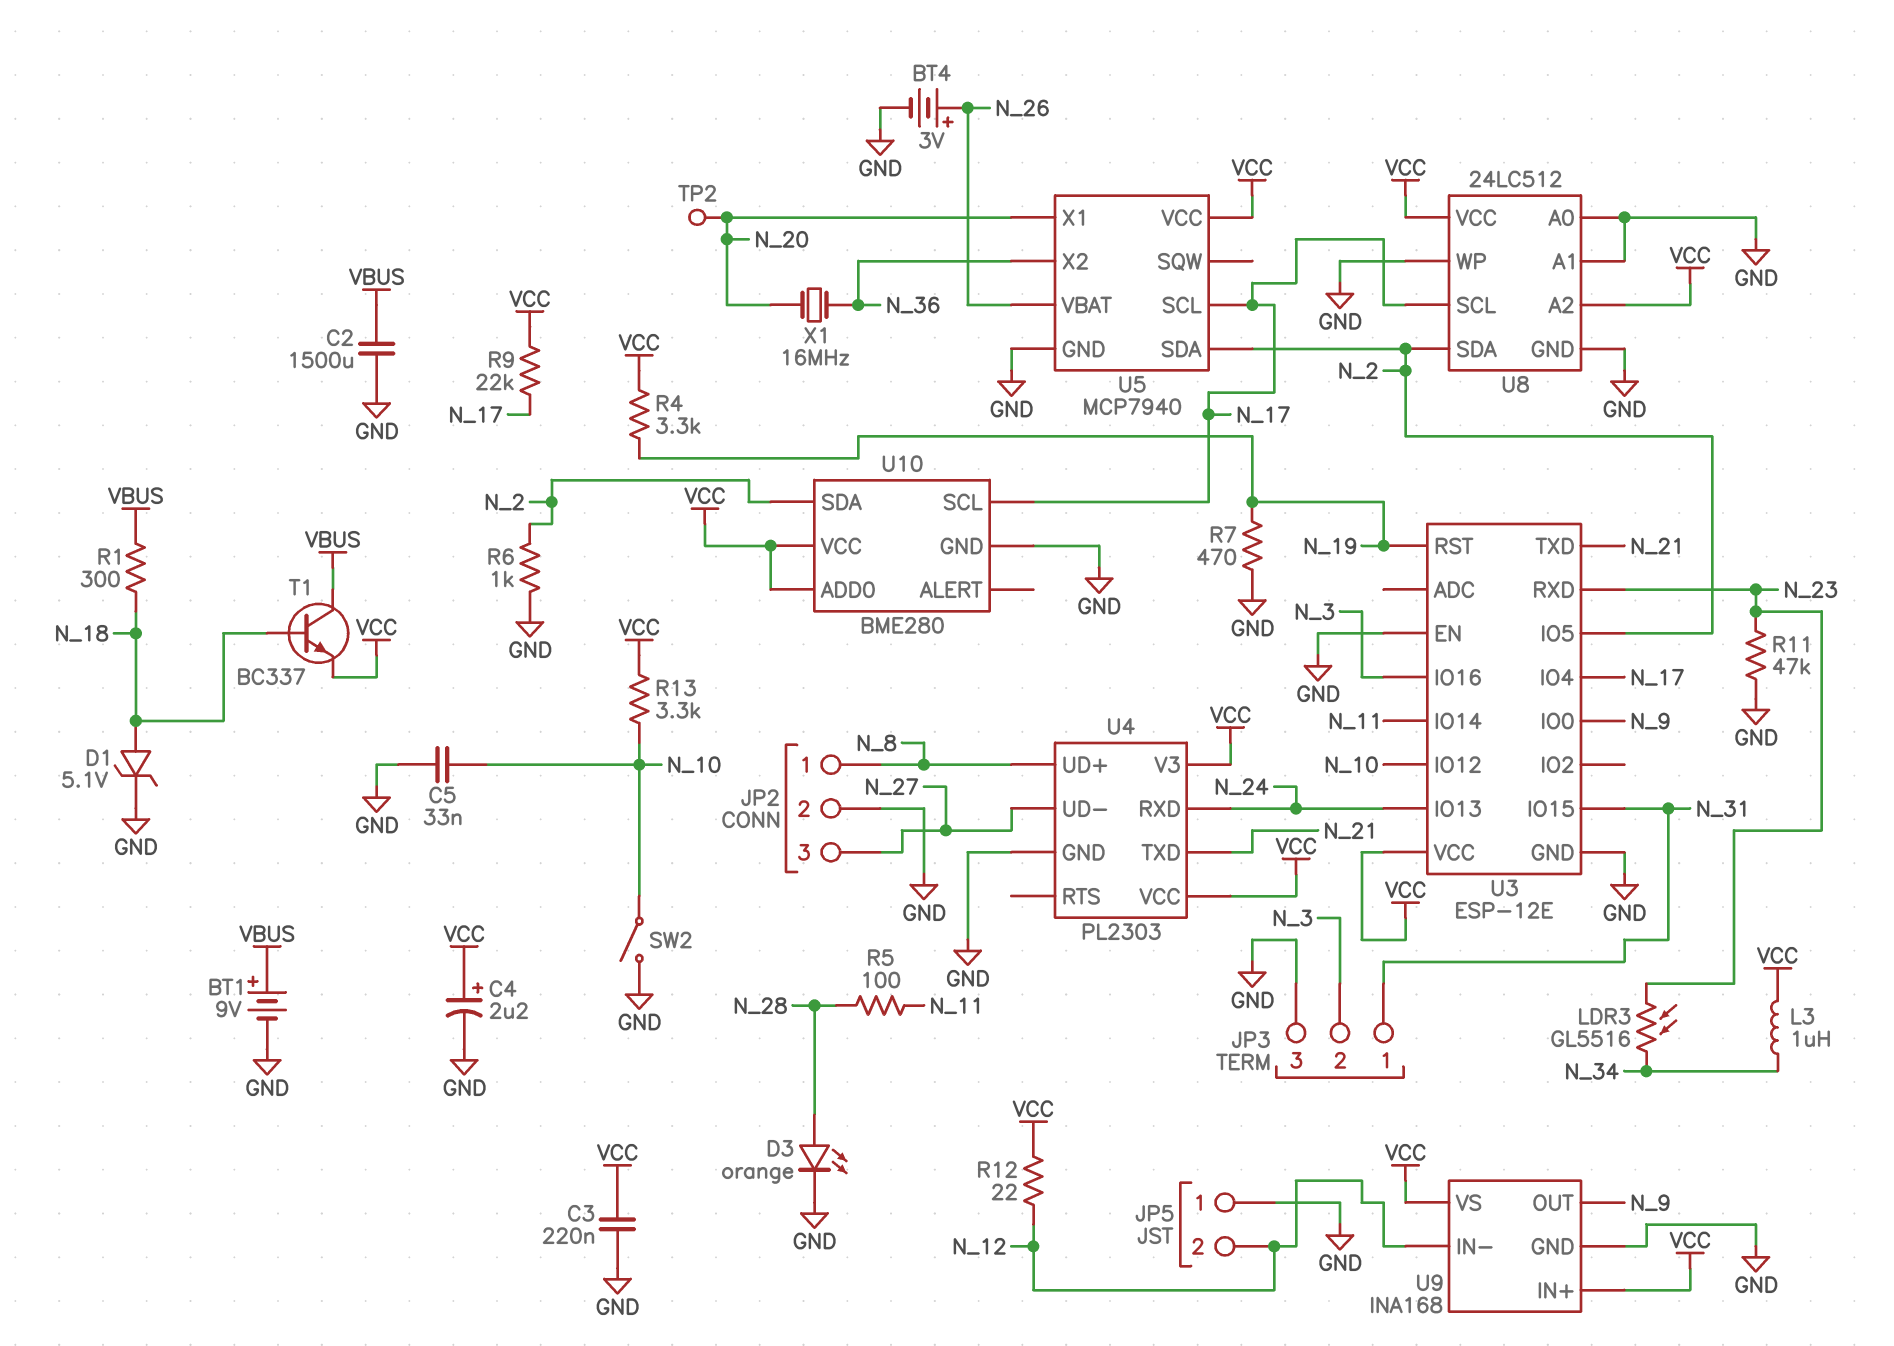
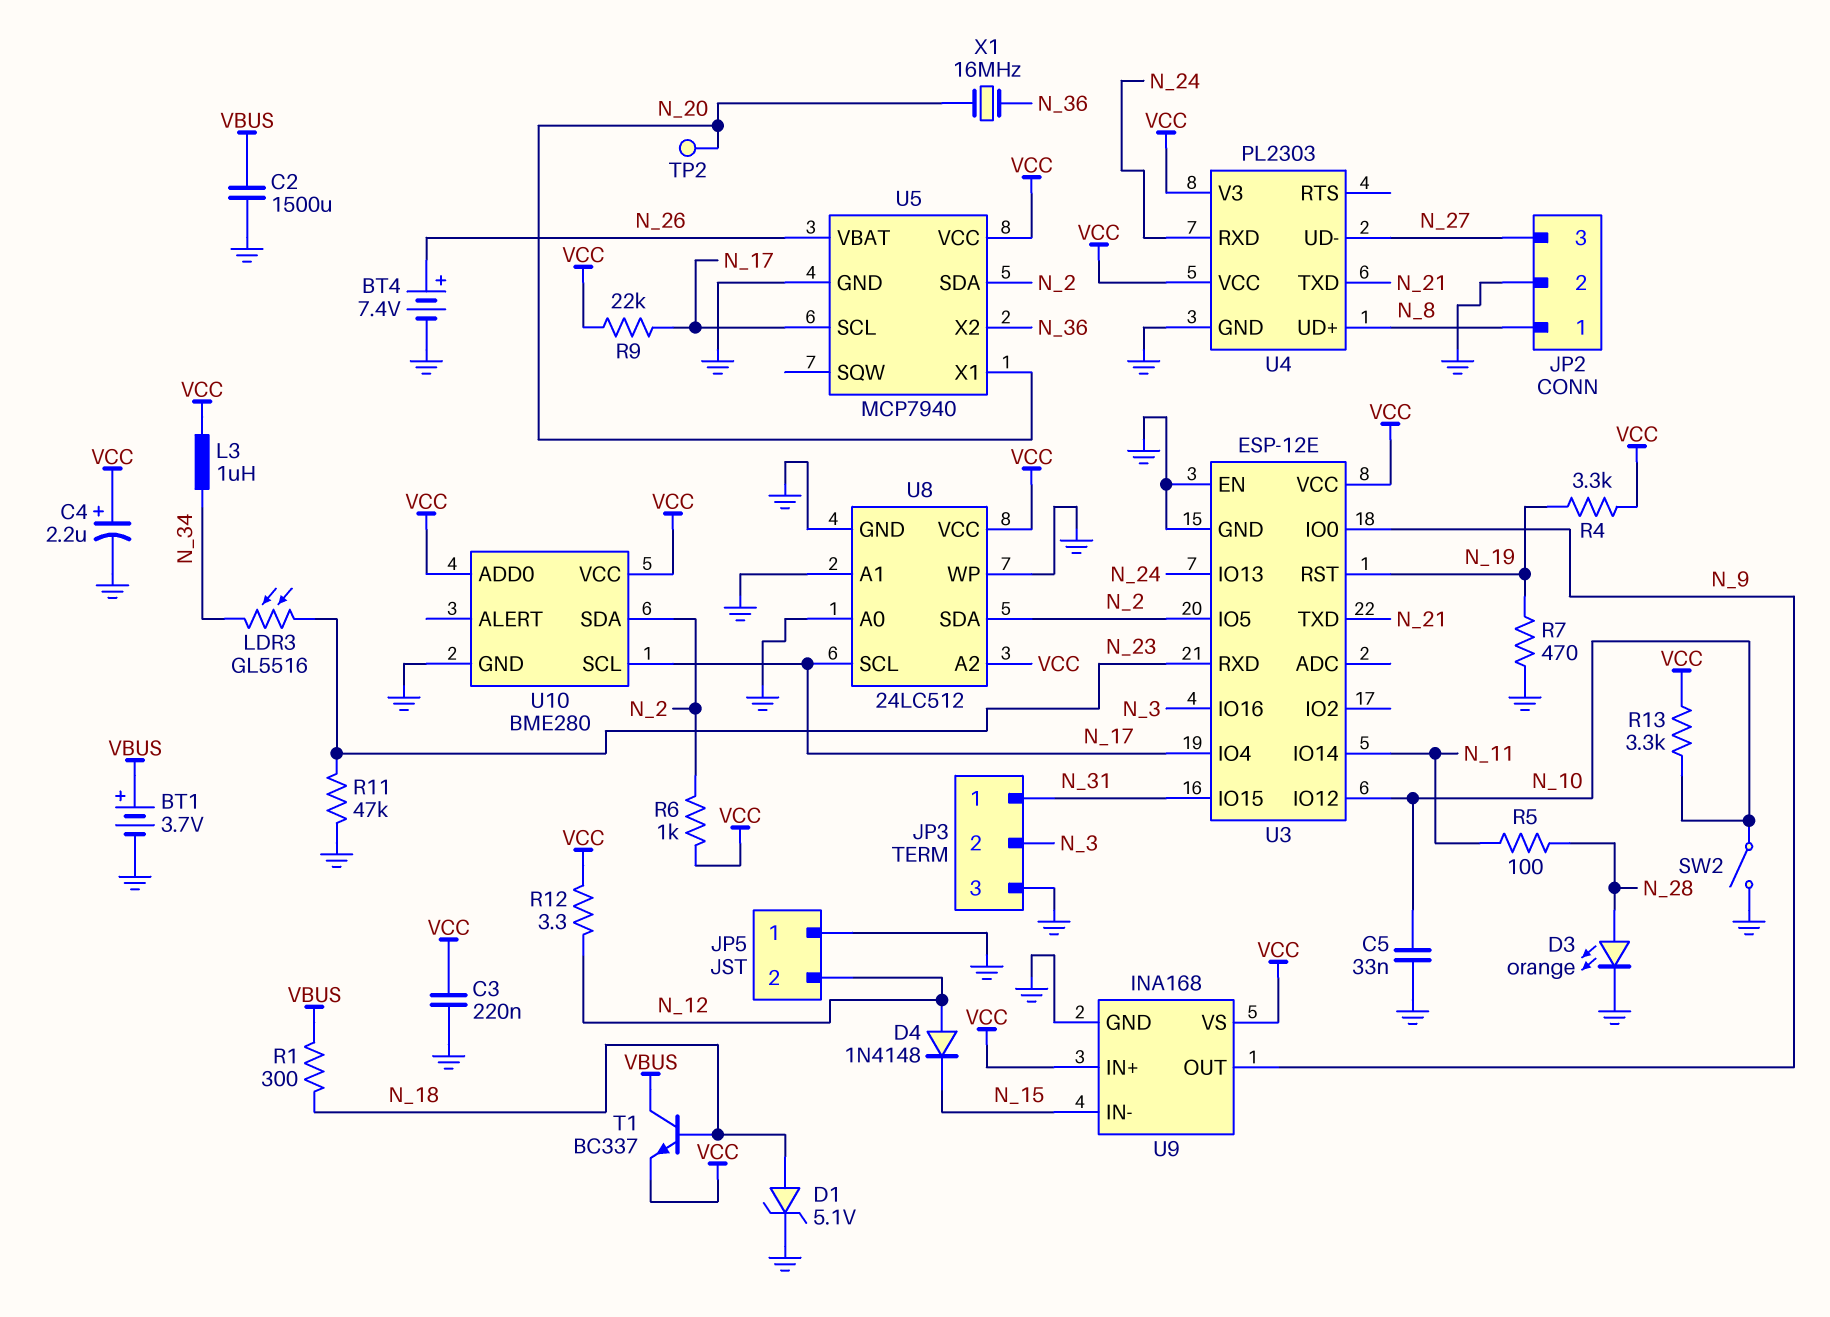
BT1: 9V (plus VBUS, minus GND) -> 3.7V (plus VBUS, minus GND)
BT4: 3V (plus N_26, minus GND) -> 7.4V (plus N_26, minus GND)
D4: none -> diode 1N4148 (A N_12, K N_15)
R6: 1k (GND, N_2) -> 1k (N_2, VCC)
R12: 22 (N_12, VCC) -> 3.3 (N_12, VCC)
U9 pin IN-: N_12 -> N_15

